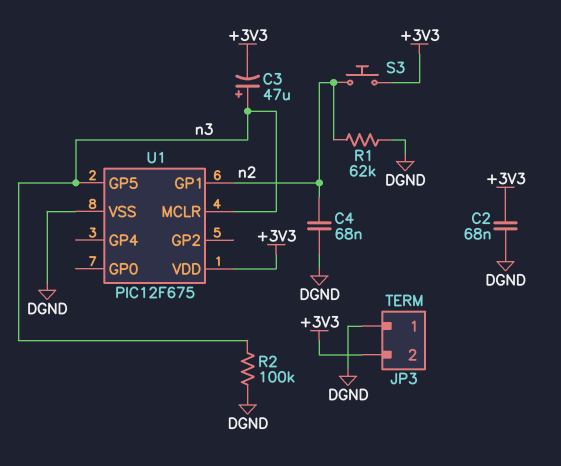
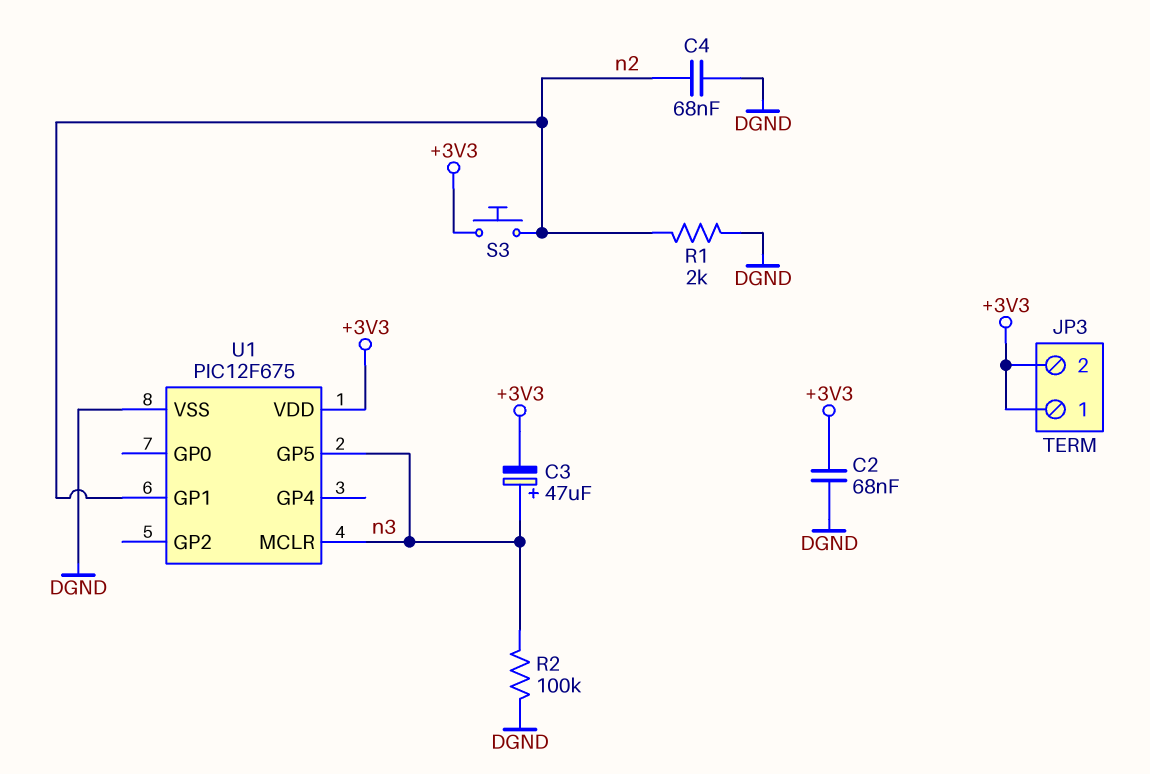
JP3 pin 1: DGND -> +3V3
R1: 62k (DGND, n2) -> 2k (DGND, n2)

